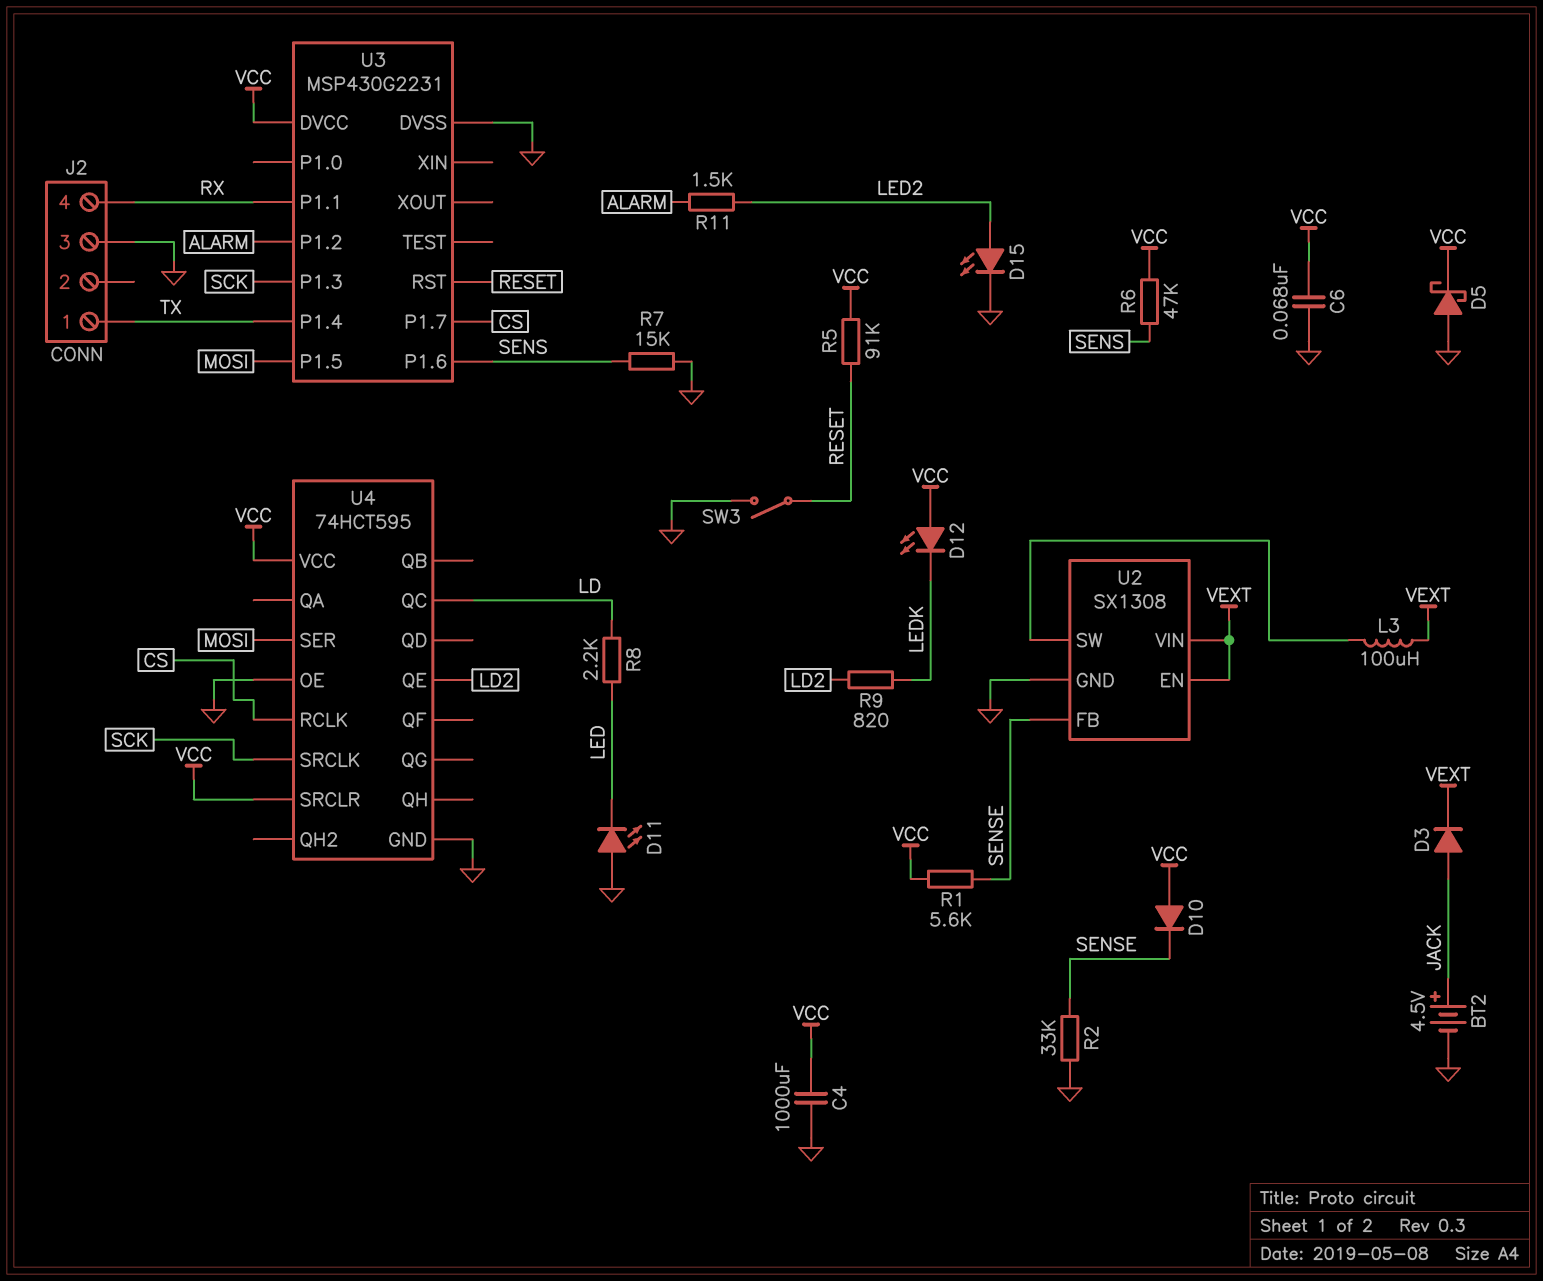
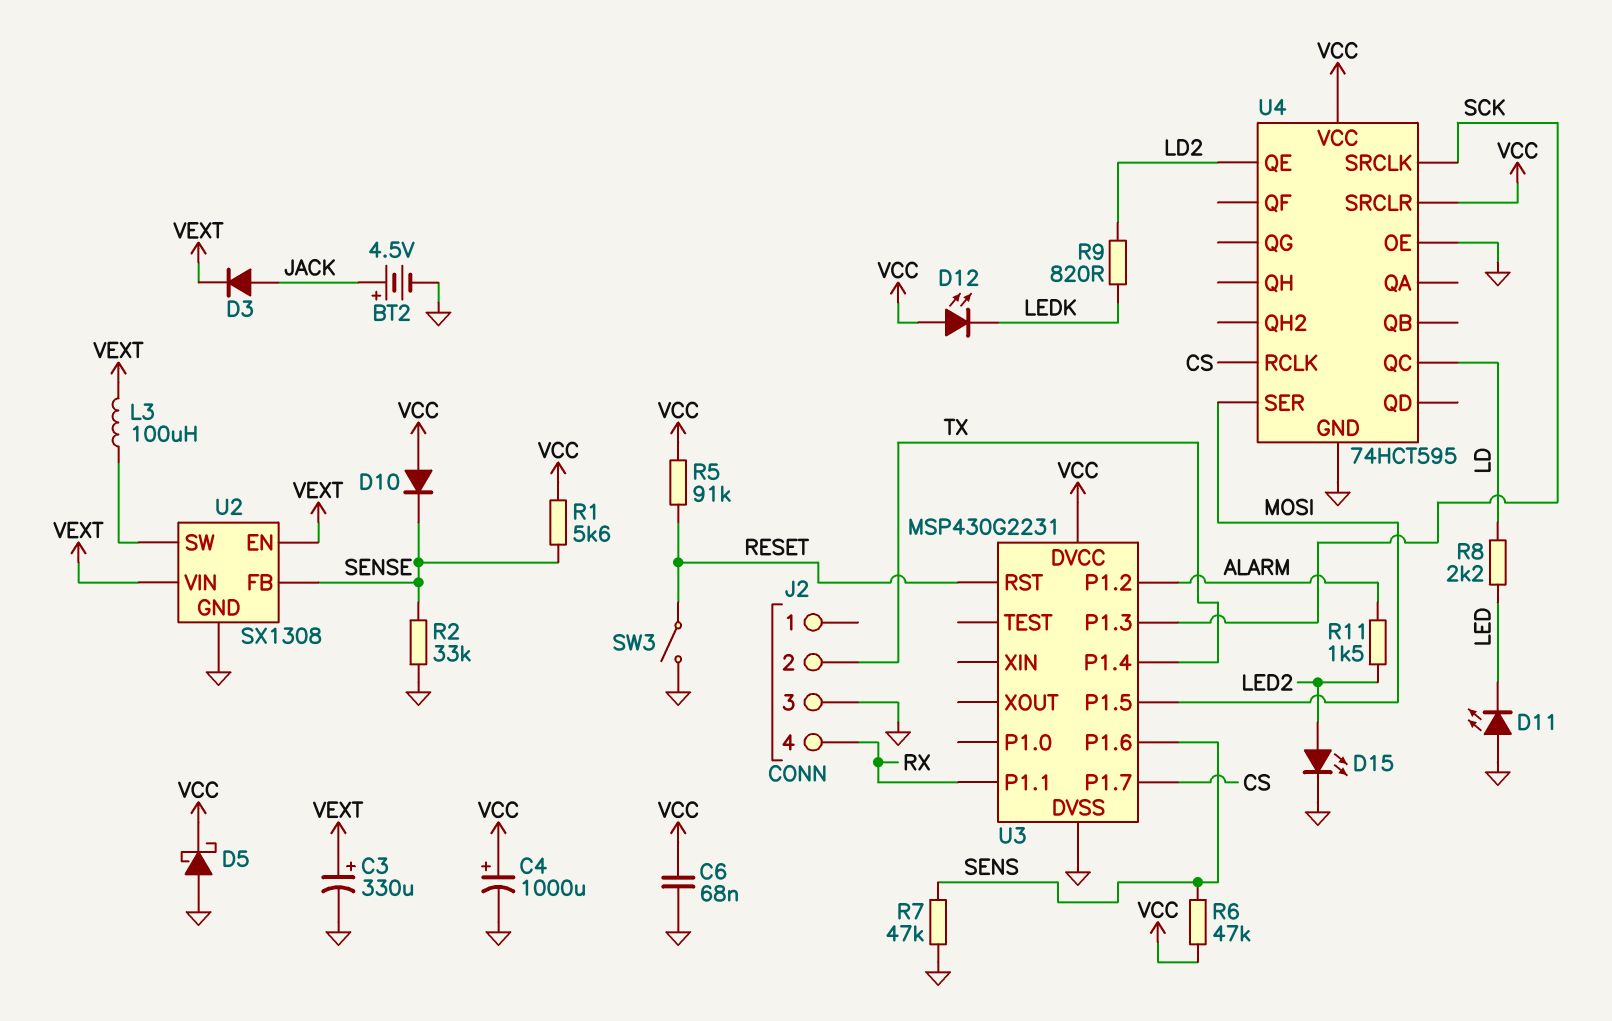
C3: none -> 330uF (plus VEXT, minus GND)
C4: 1000uF (GND, VCC) -> 1000uF (plus VCC, minus GND)
J2 pin 1: TX -> none
J2 pin 2: none -> TX
R7: 15k (GND, SENS) -> 47k (GND, SENS)

